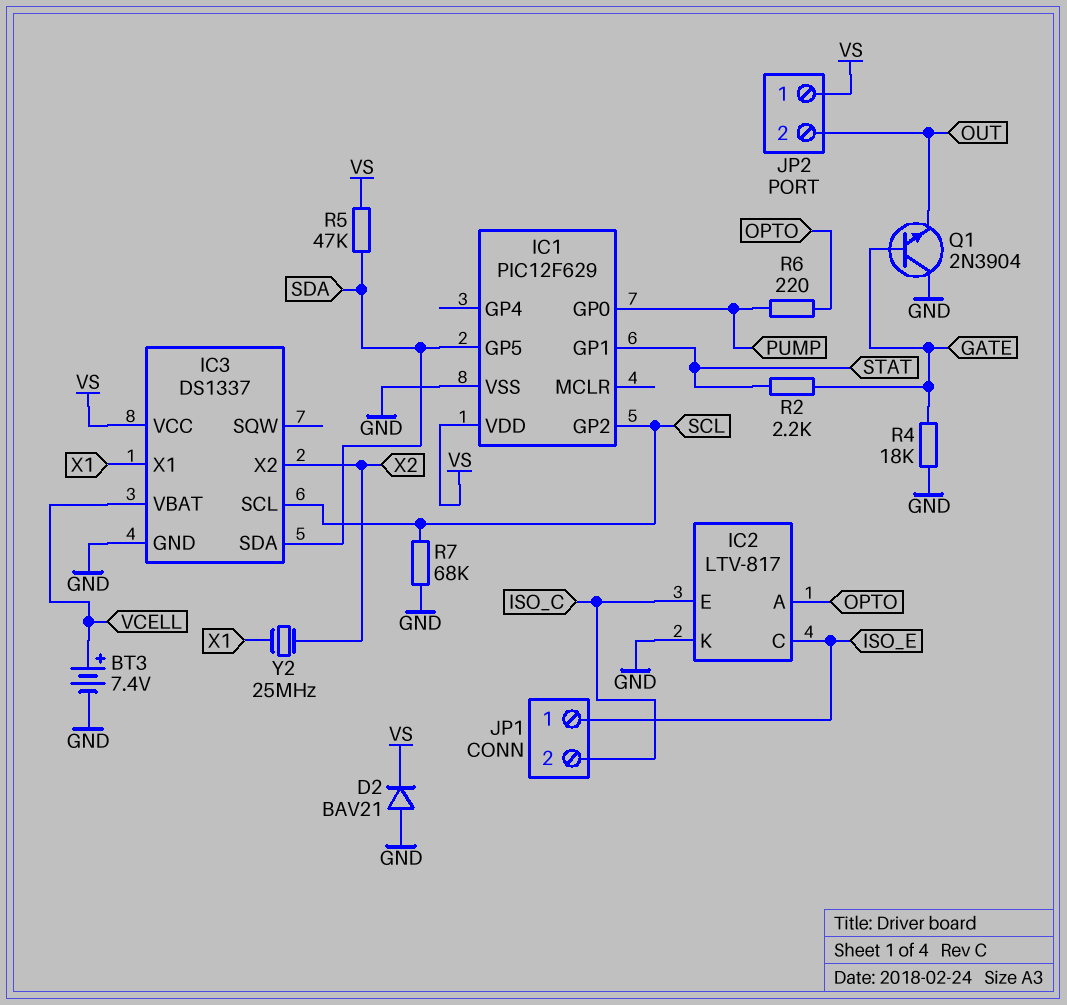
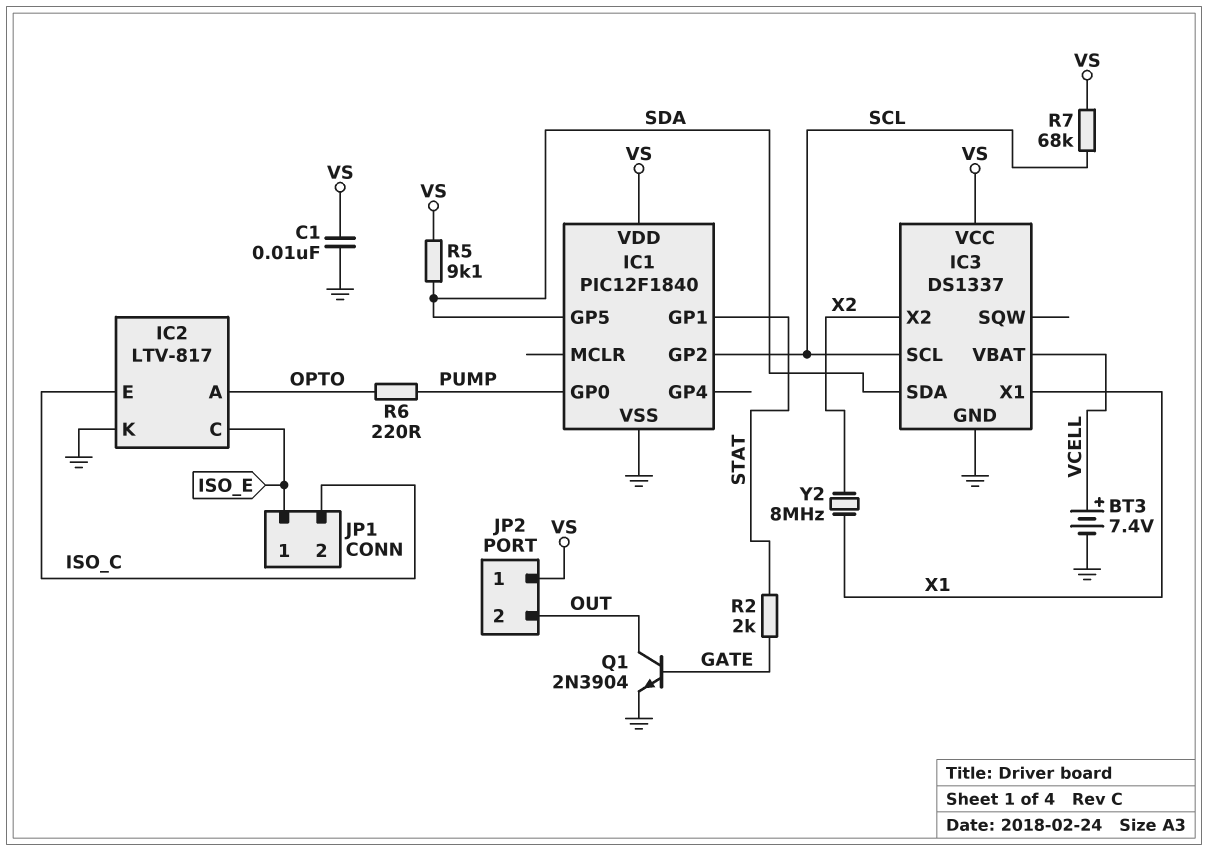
C1: none -> 10nF (GND, VS)
D2: diode BAV21 (A GND, K VS) -> none
IC1: PIC12F629 -> PIC12F1840
Q1: NPN 2N3904 (B GATE, C GND, E OUT) -> NPN 2N3904 (B GATE, C OUT, E GND)
R2: 2.2k (GATE, STAT) -> 2k (GATE, STAT)
R4: 18k (GATE, GND) -> none
R5: 47k (SDA, VS) -> 9.1k (SDA, VS)
R7: 68k (GND, SCL) -> 68k (SCL, VS)
Y2: 25MHz (X1, X2) -> 8MHz (X1, X2)

